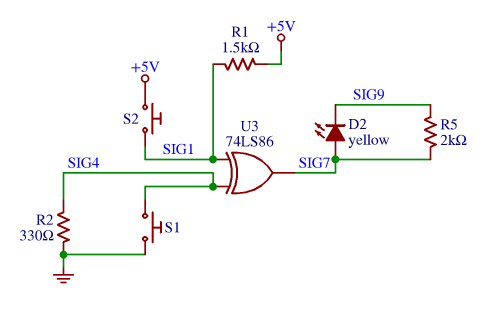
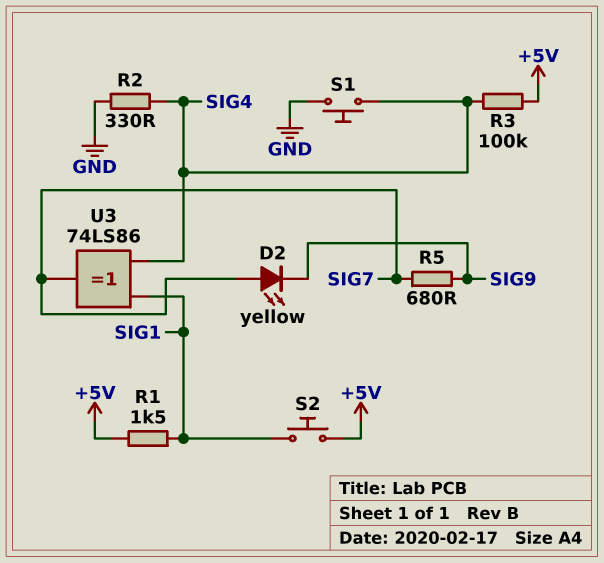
R3: none -> 100k (+5V, SIG4)
R5: 2k (SIG7, SIG9) -> 680 (SIG7, SIG9)

